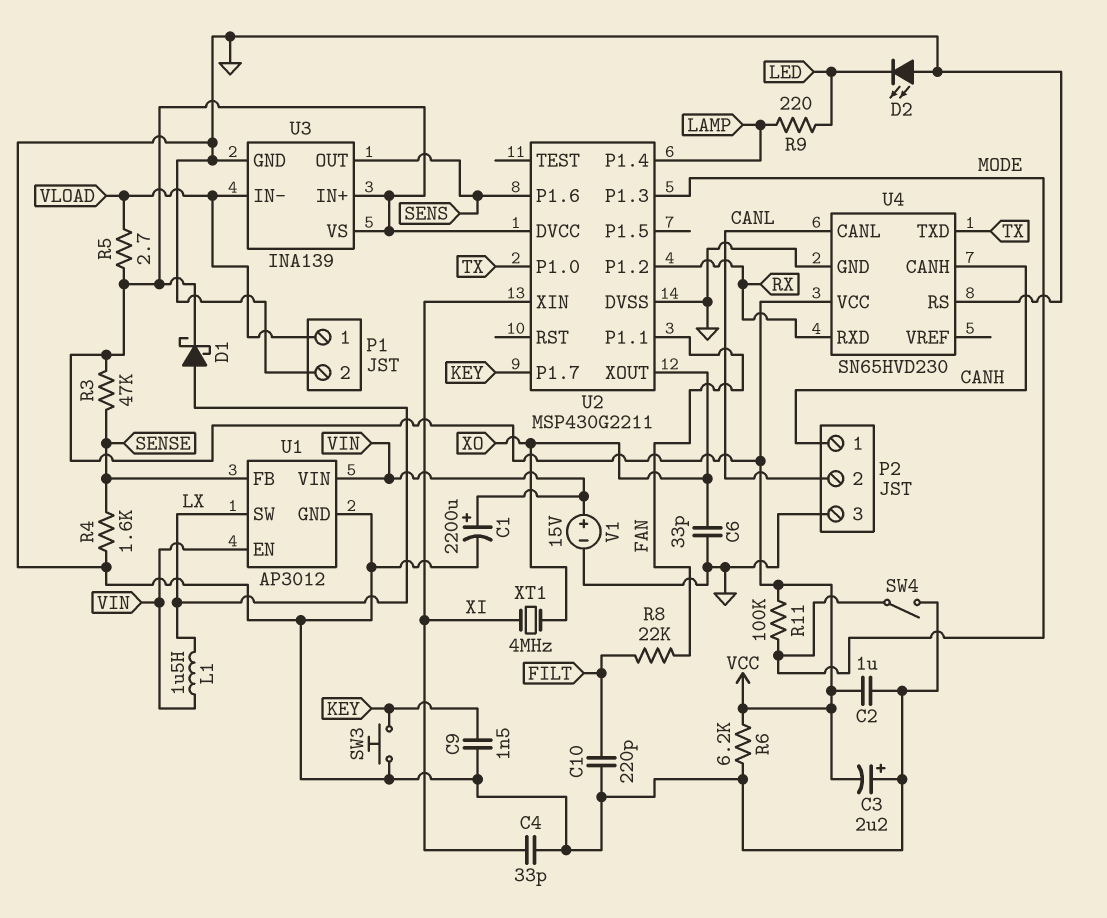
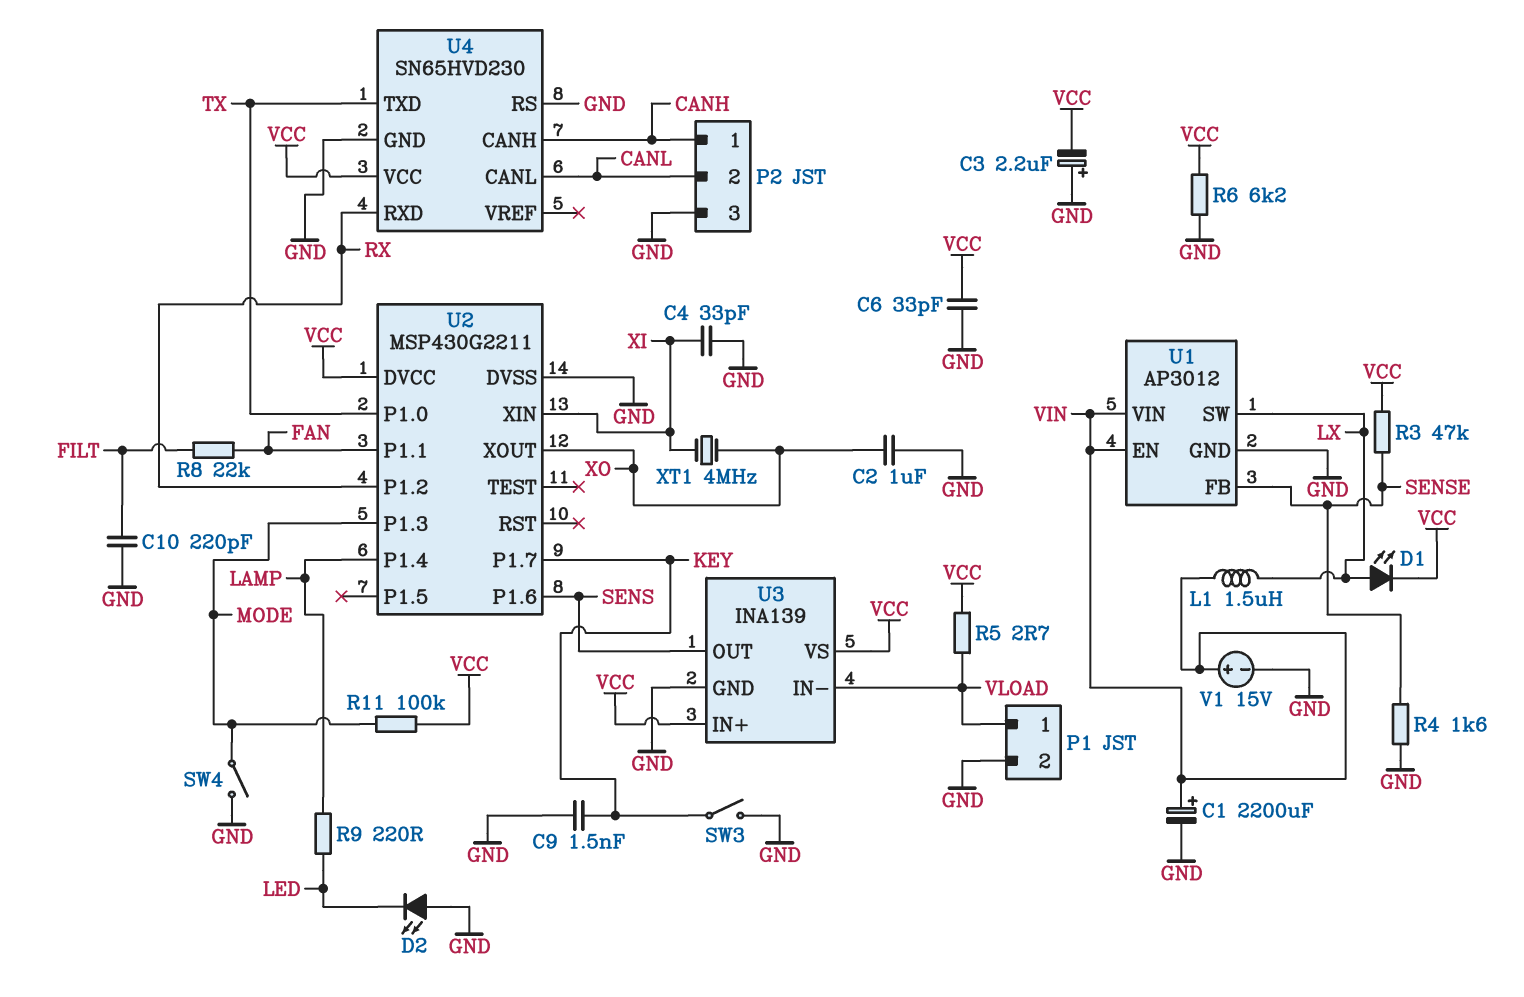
C2: 1uF (GND, VCC) -> 1uF (GND, XO)
C6: 33pF (GND, XO) -> 33pF (GND, VCC)
D1: schottky (A LX, K VCC) -> LED (A LX, K VCC)
SW3: button (GND, KEY) -> switch (GND, KEY)

